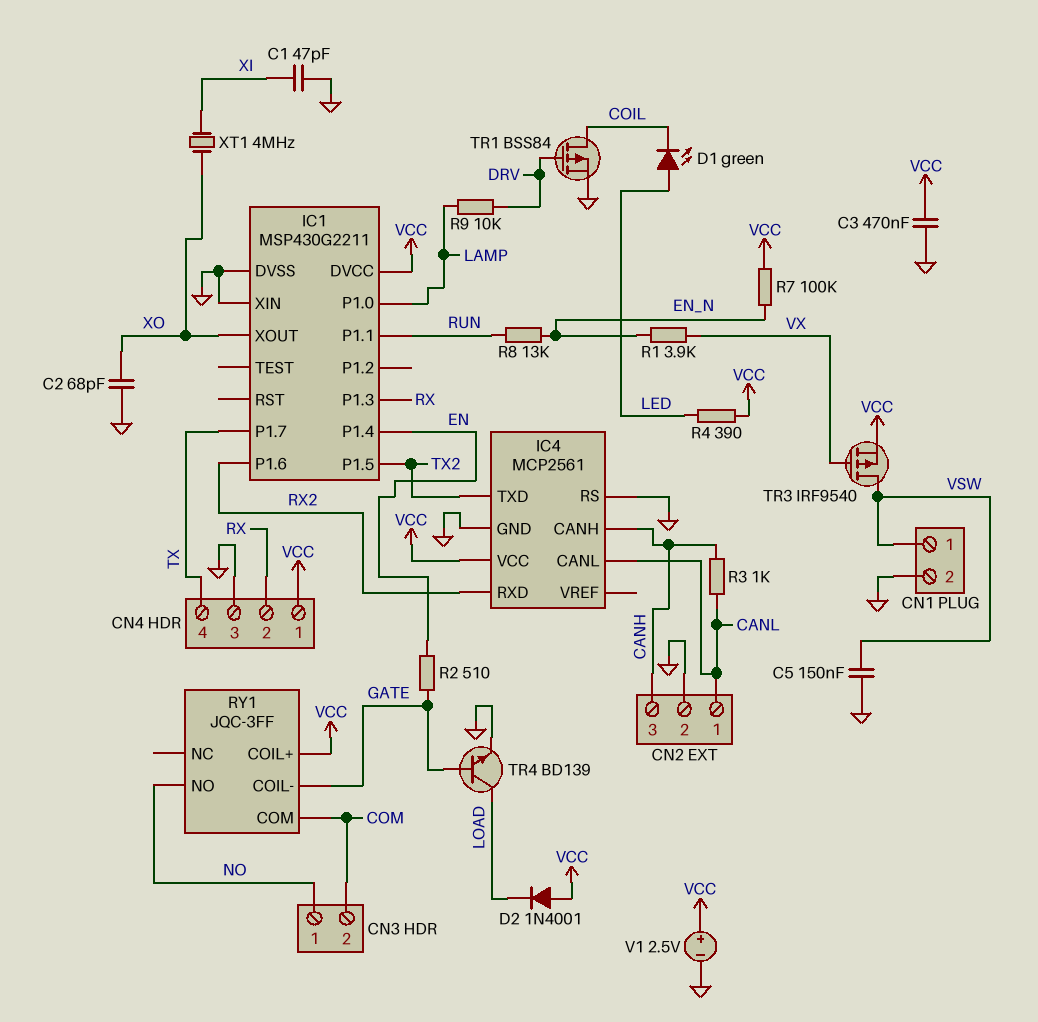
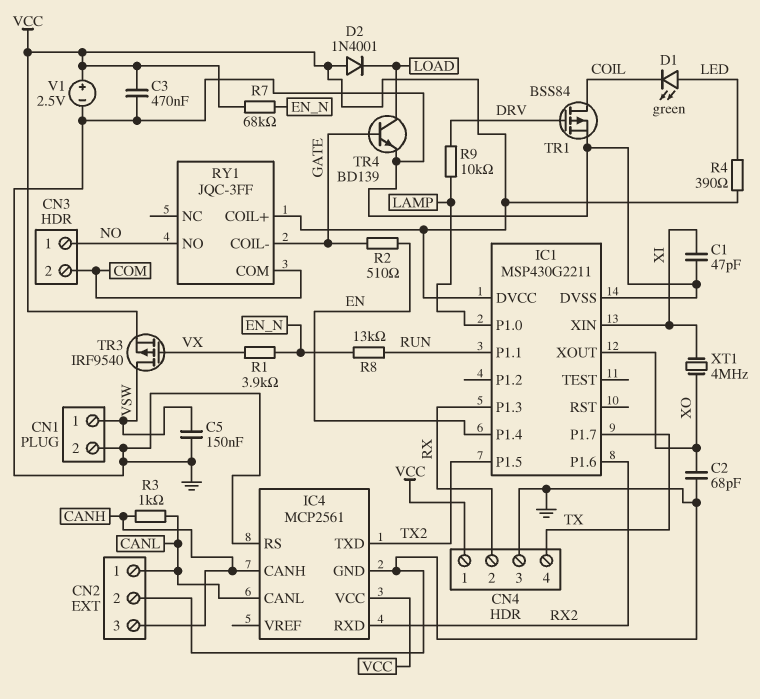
IC1 pin XIN: GND -> XI
R7: 100k (EN_N, VCC) -> 68k (EN_N, VCC)

